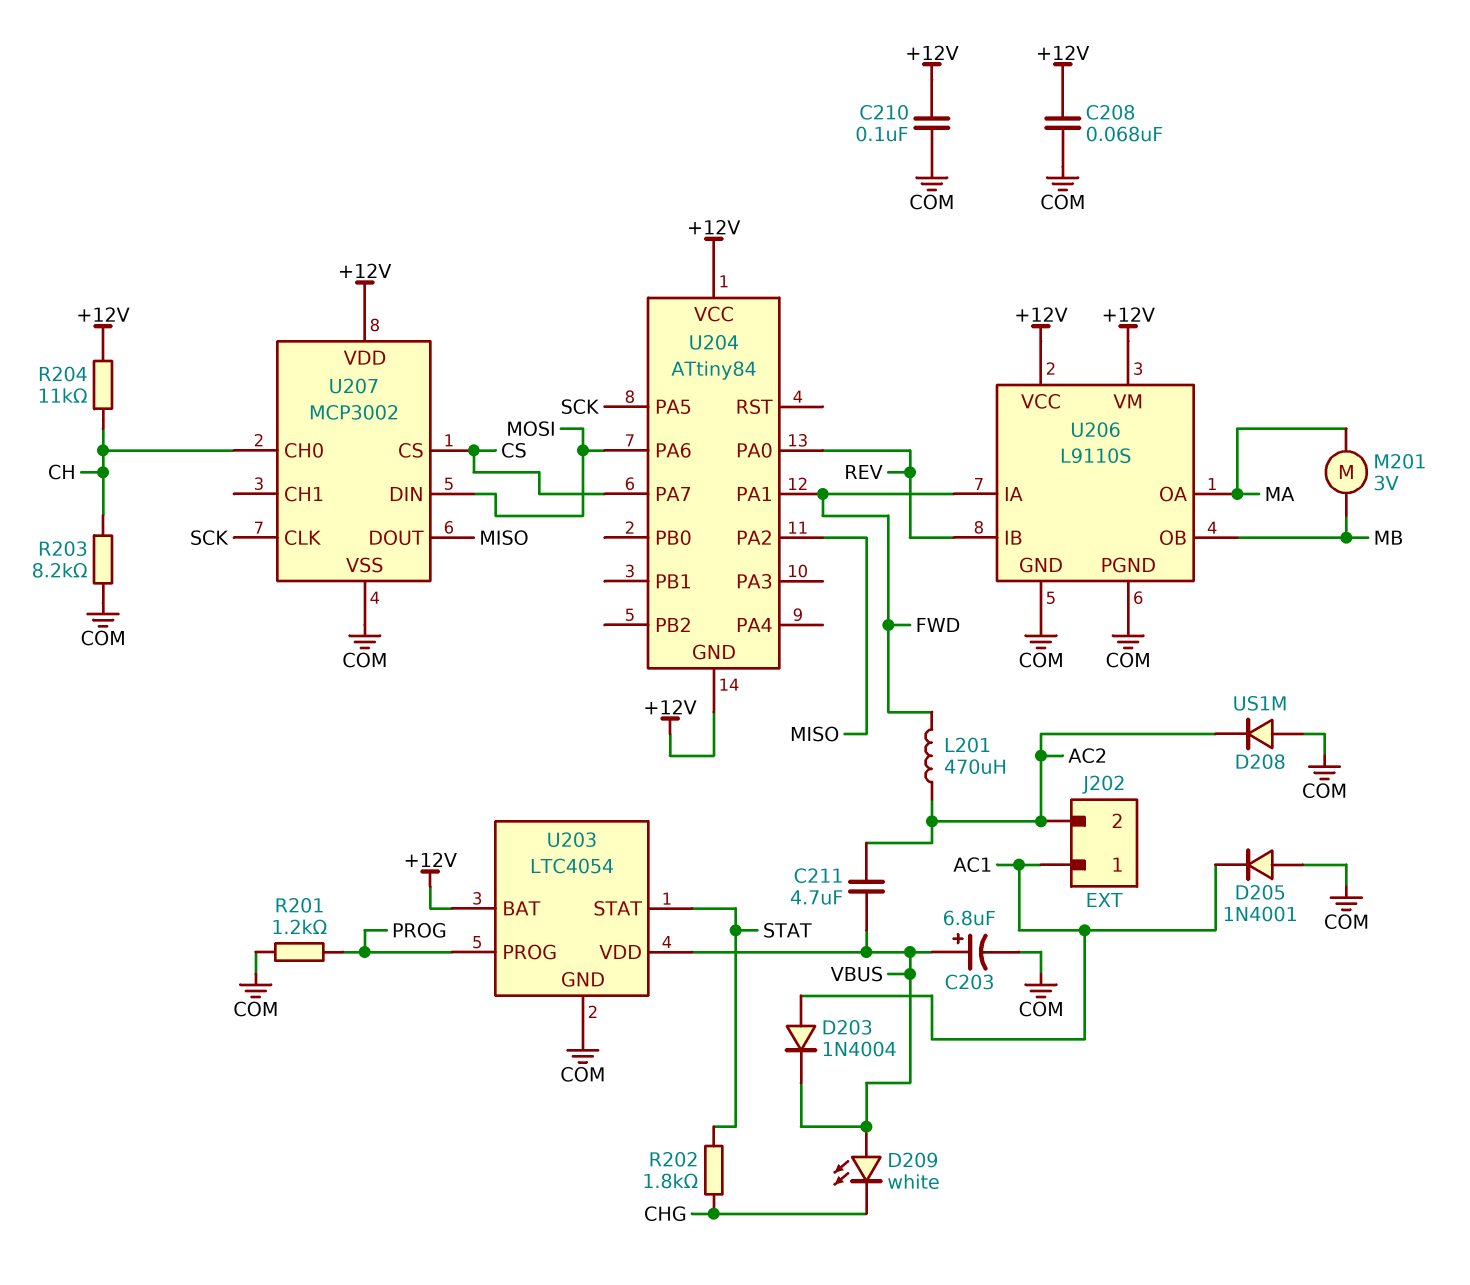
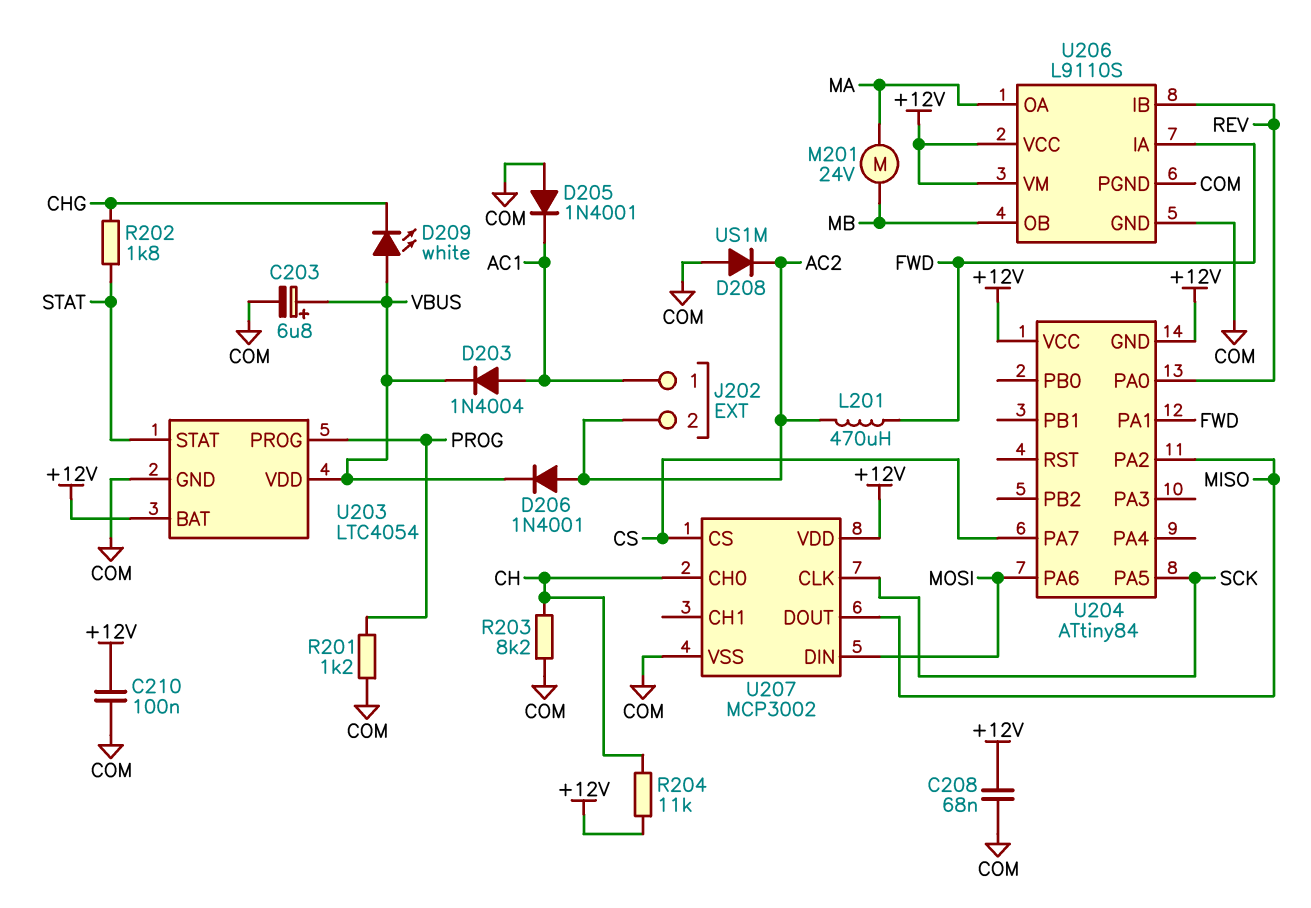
C211: 4.7uF (AC2, VBUS) -> none
D206: none -> diode 1N4001 (A AC2, K VBUS)
M201: motor 3V (MA, MB) -> motor 24V (MA, MB)

